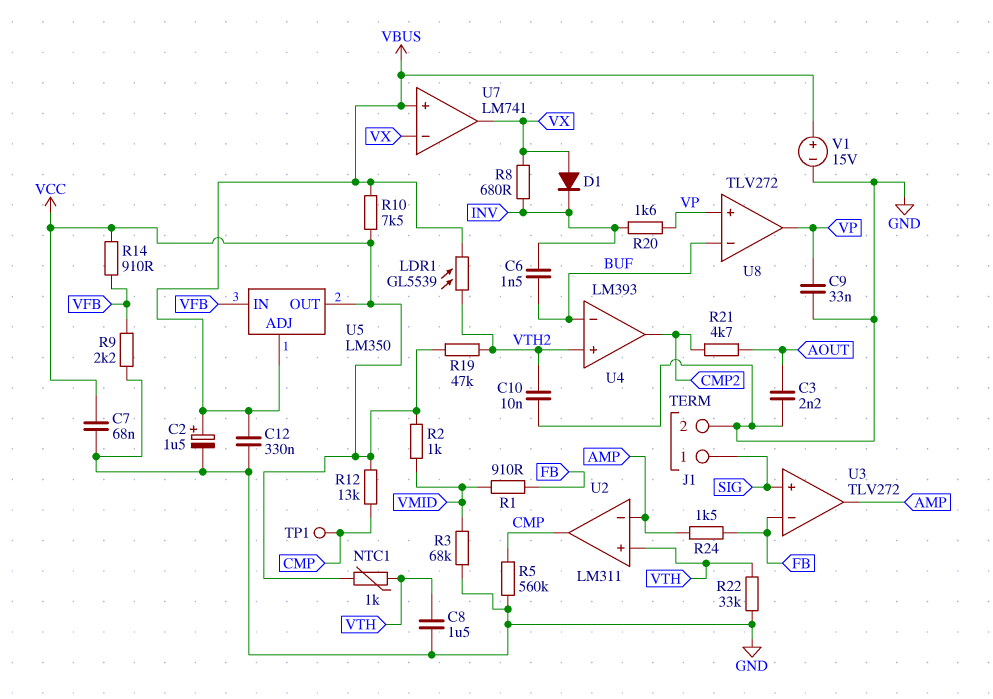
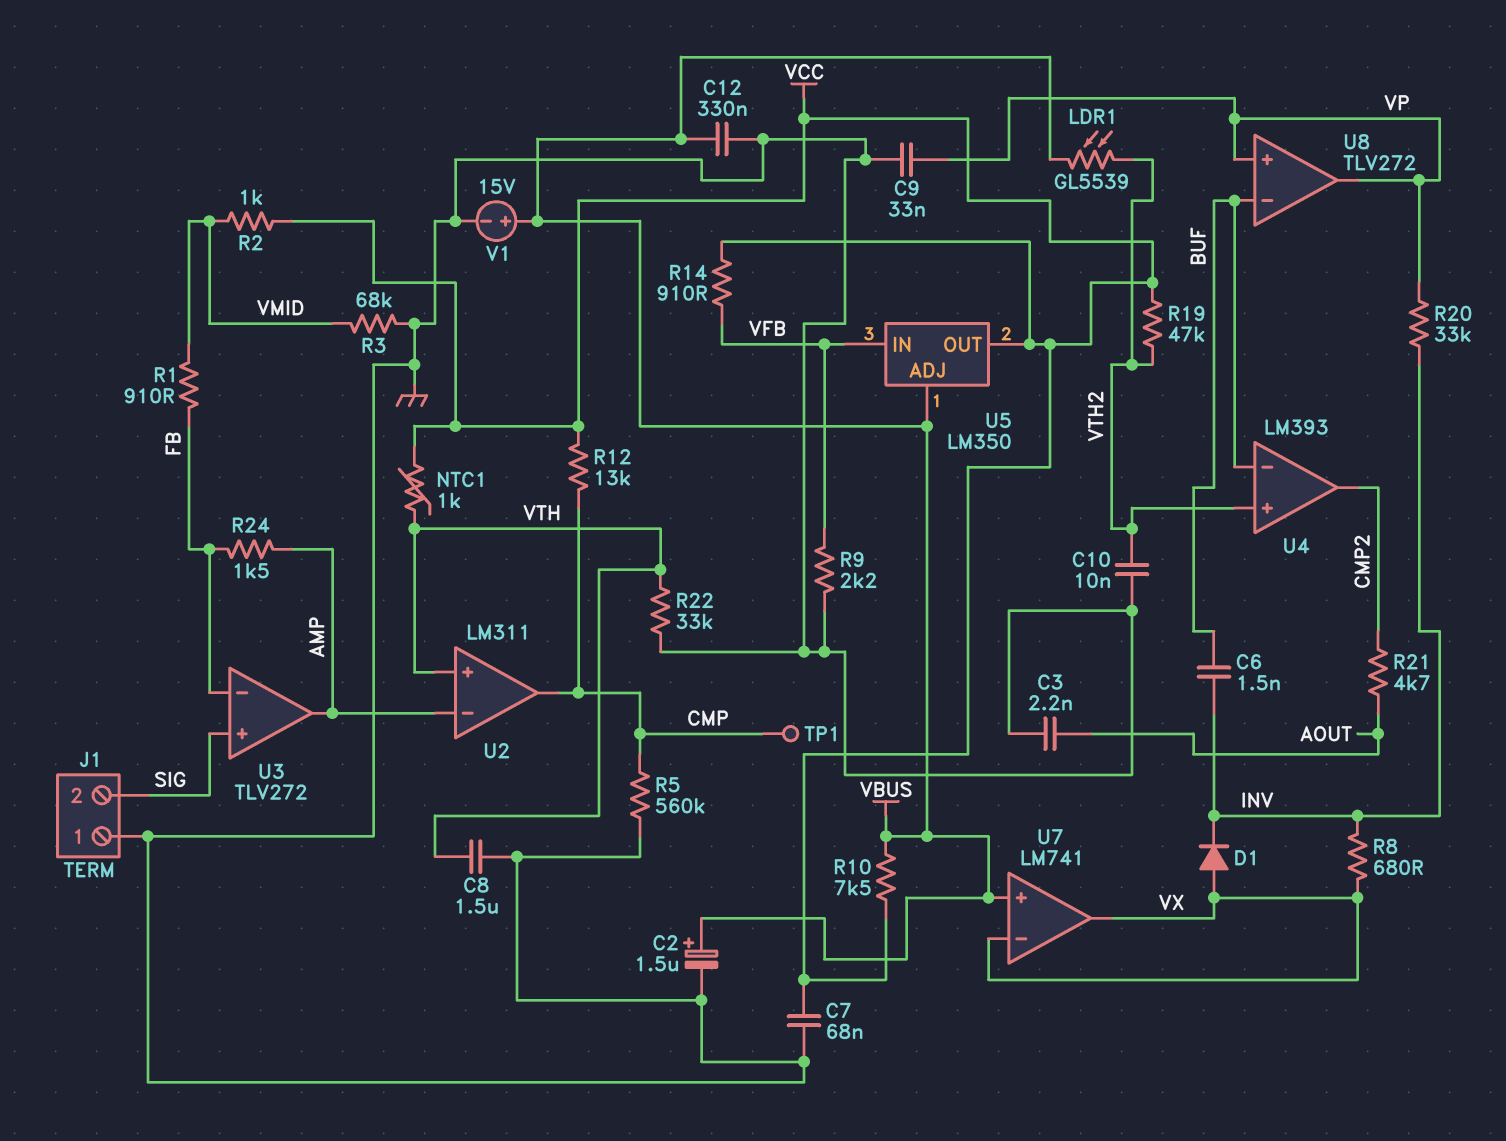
J1 pin 1: SIG -> GND
J1 pin 2: GND -> SIG
R20: 1.6k (INV, VP) -> 33k (INV, VP)

